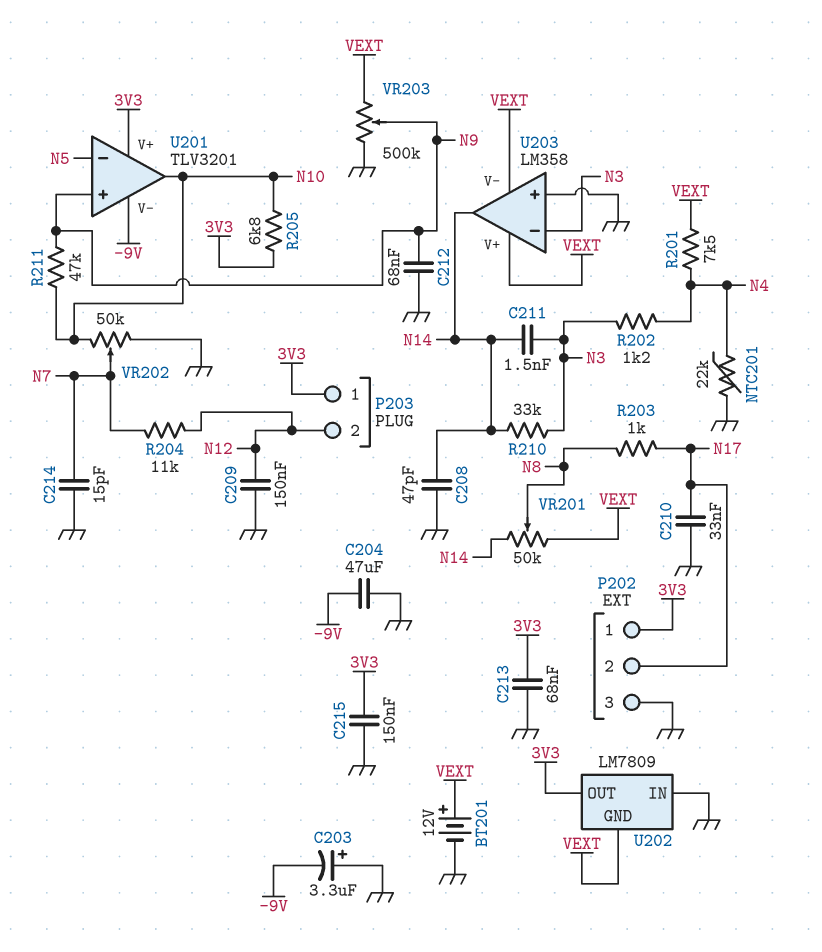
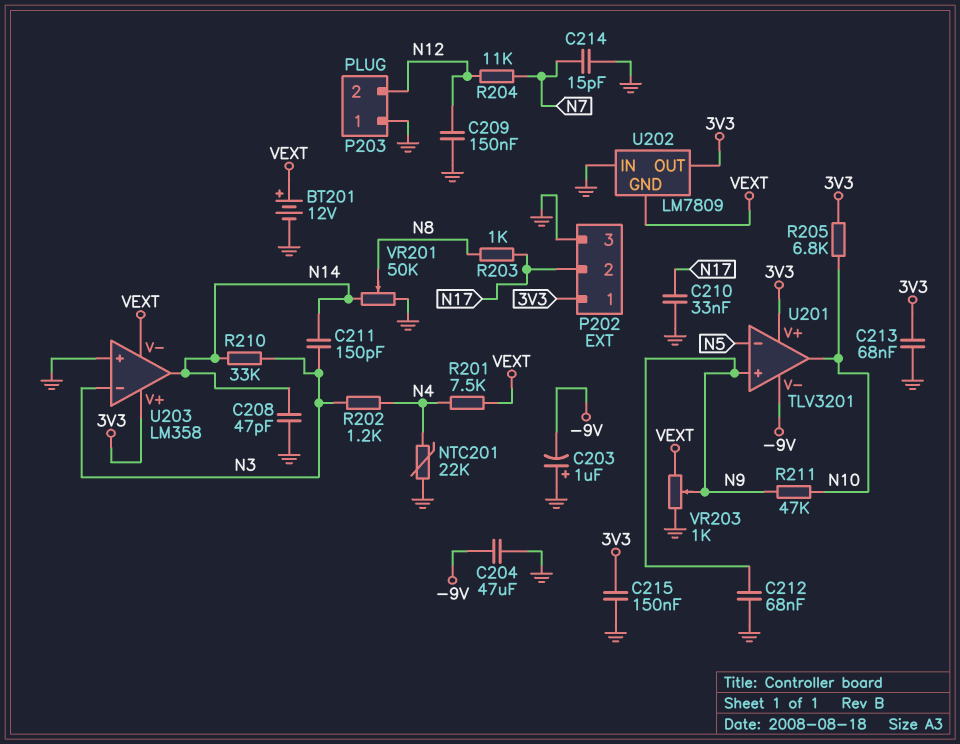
C203: 3.3uF (plus GND, minus -9V) -> 1uF (plus GND, minus -9V)
C211: 1.5nF (N3, N14) -> 150pF (N3, N14)
P203 pin 1: 3V3 -> GND
U203 pin V+: VEXT -> 3V3
VR201: 50k (N14, VEXT, wiper N8) -> 50k (GND, N14, wiper N8)
VR202: 50k (GND, N10, wiper N7) -> none
VR203: 500k (GND, VEXT, wiper N9) -> 1k (GND, VEXT, wiper N9)

